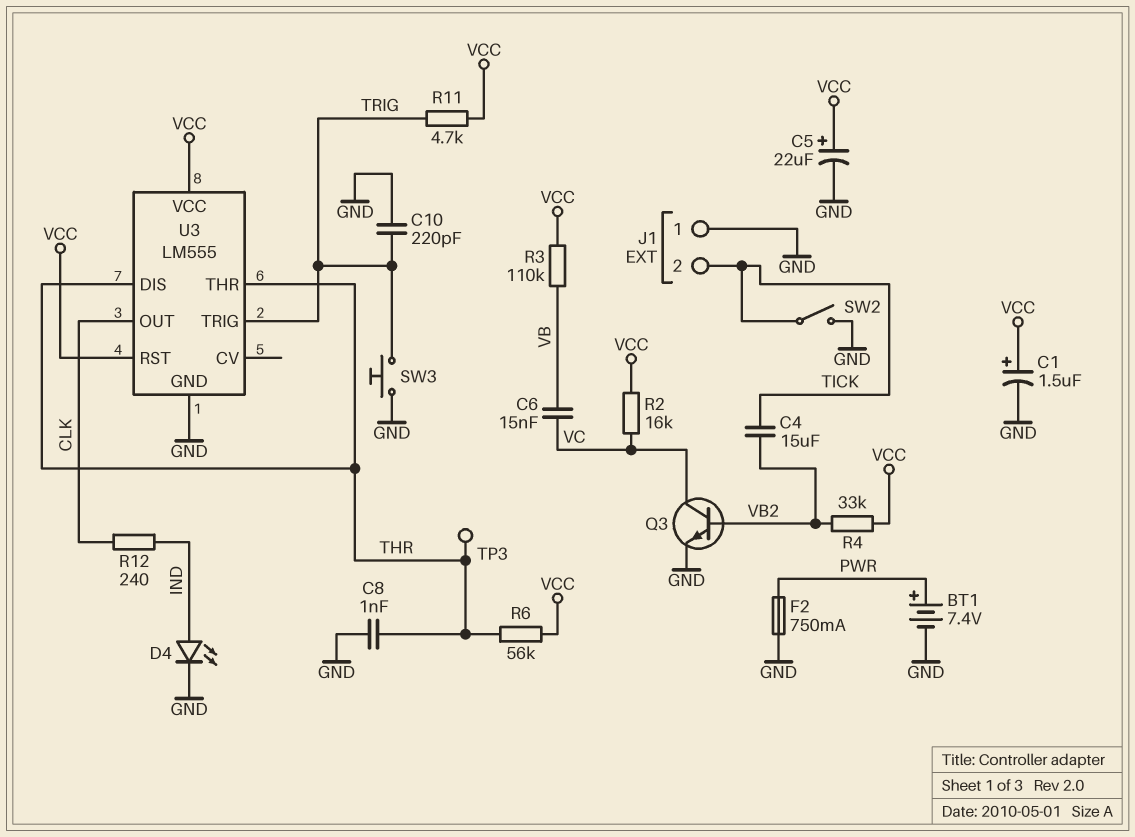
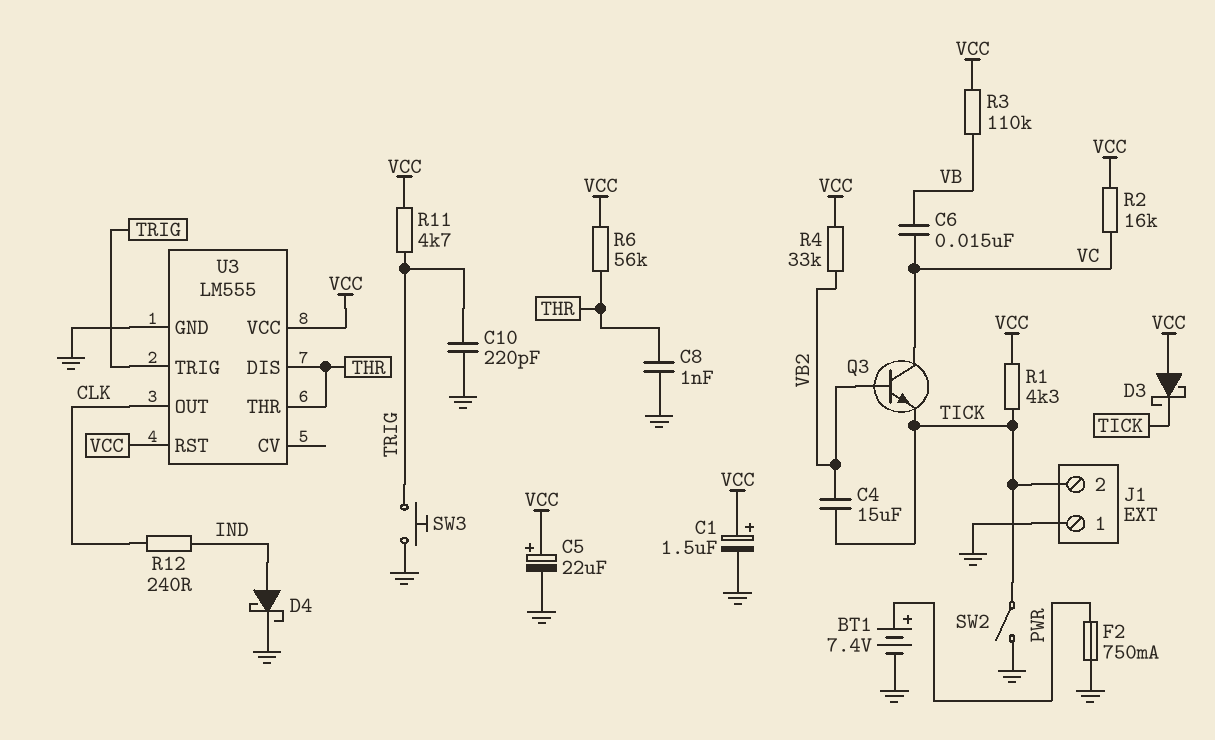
D3: none -> schottky (A VCC, K TICK)
D4: LED (A IND, K GND) -> schottky (A IND, K GND)
Q3: NPN (B VB2, C VC, E GND) -> NPN (B VB2, C VC, E TICK)
R1: none -> 4.3k (TICK, VCC)
TP3: test point (THR) -> none

